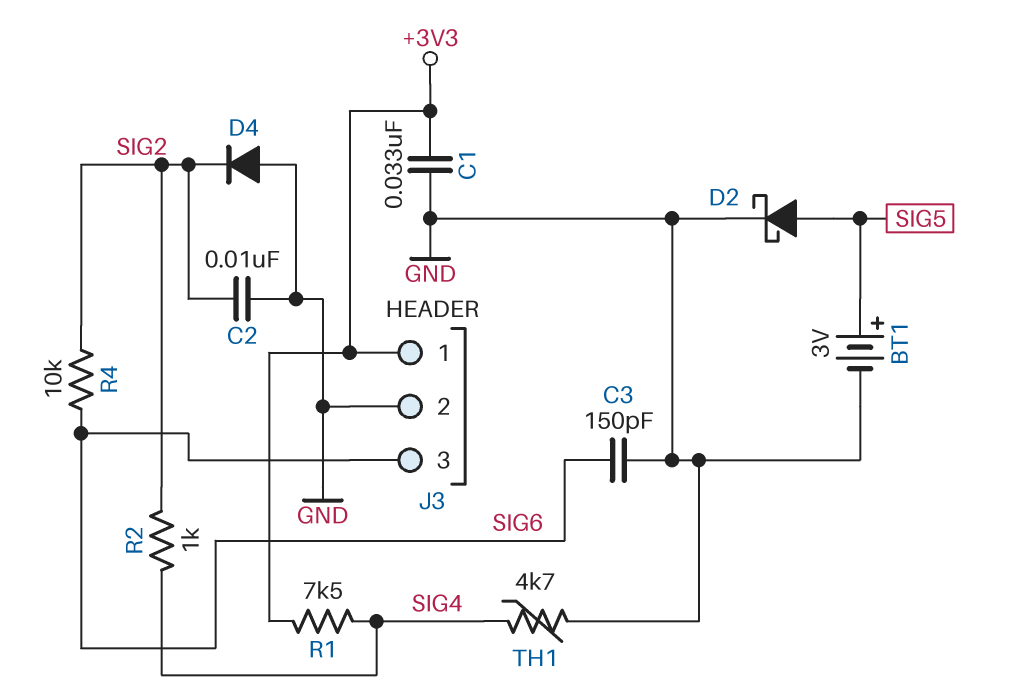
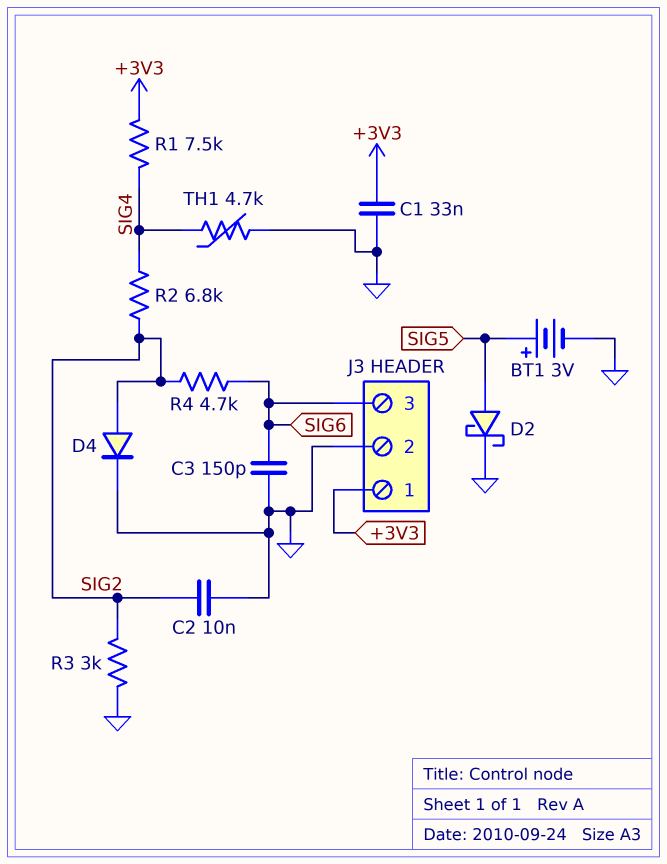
D4: diode (A GND, K SIG2) -> diode (A SIG2, K GND)
R2: 1k (SIG2, SIG4) -> 6.8k (SIG2, SIG4)
R3: none -> 3k (GND, SIG2)
R4: 10k (SIG2, SIG6) -> 4.7k (SIG2, SIG6)

